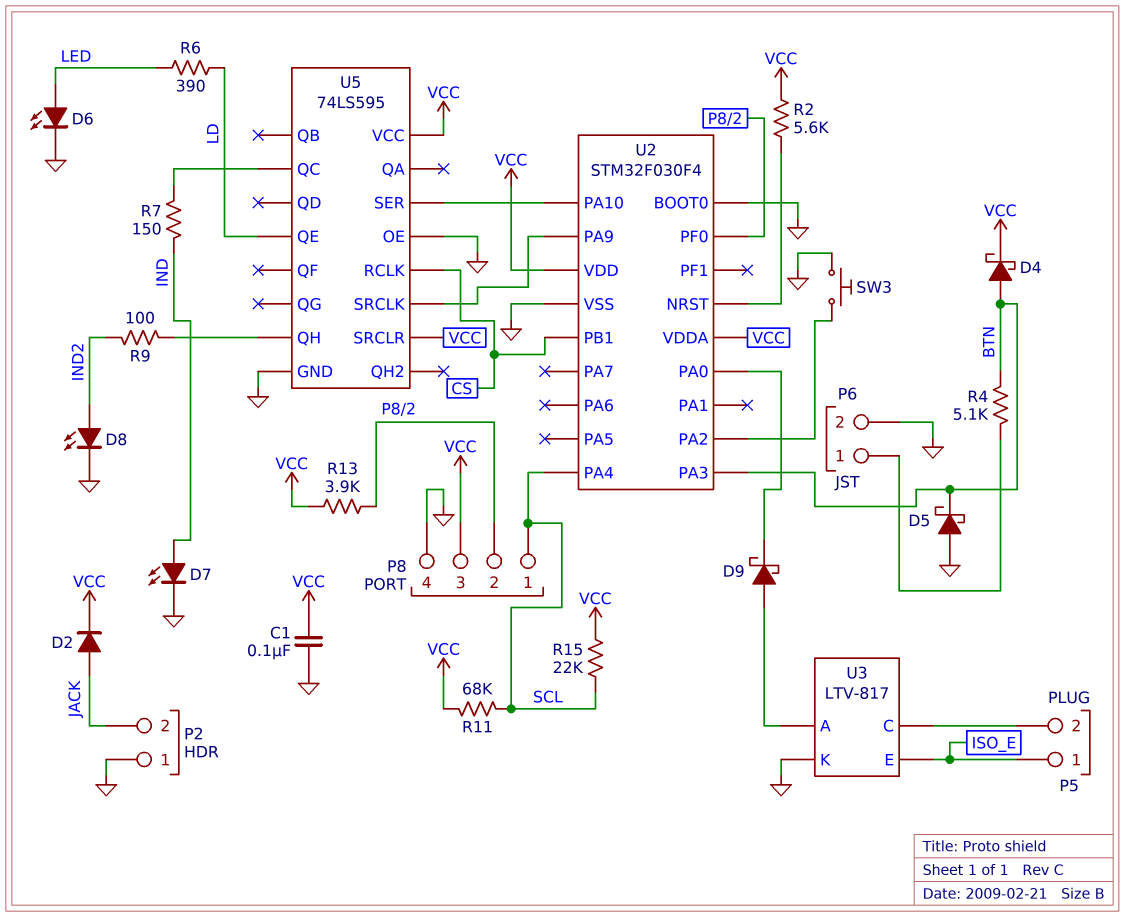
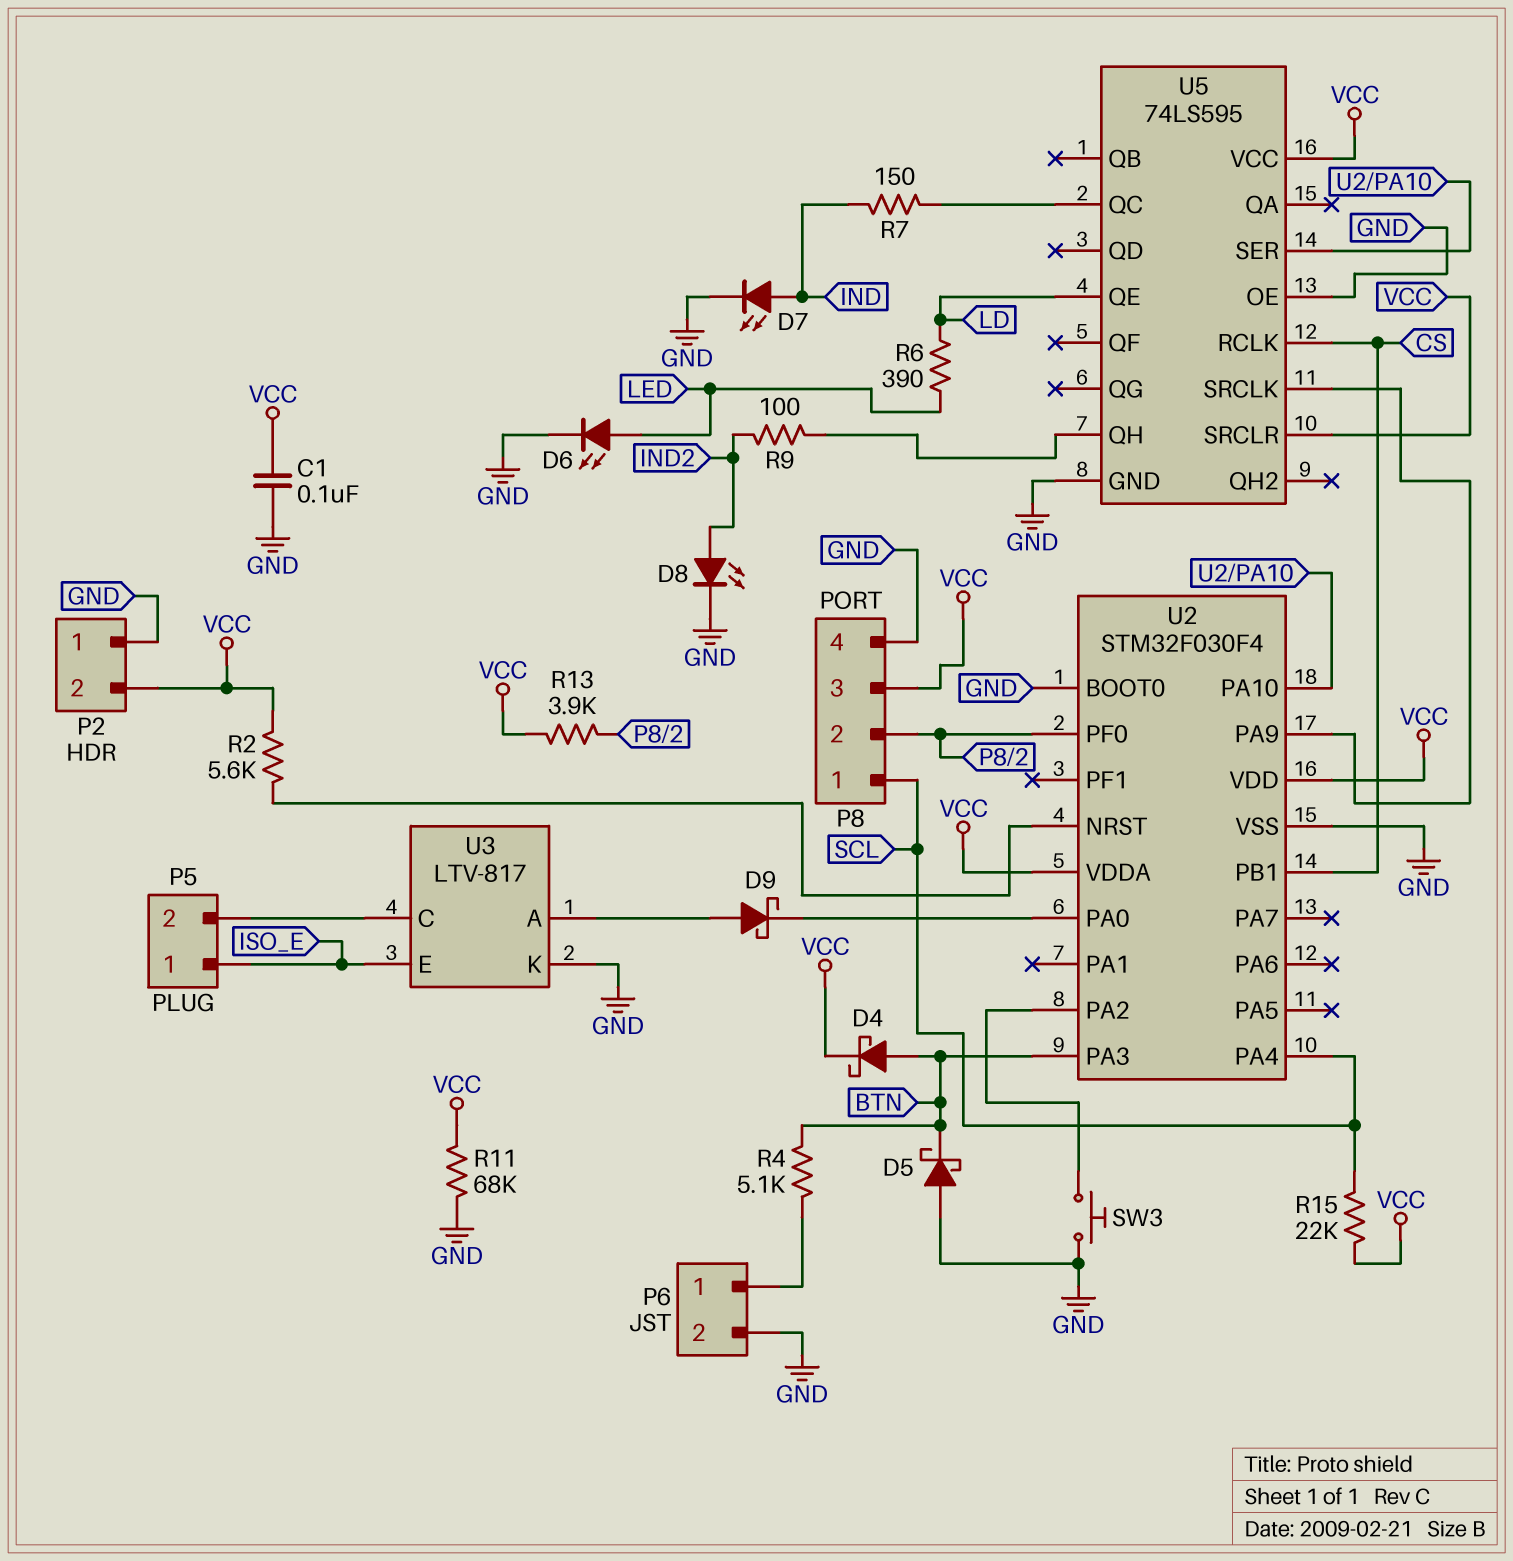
D2: diode (A JACK, K VCC) -> none
P2 pin 2: JACK -> VCC
R11: 68k (SCL, VCC) -> 68k (GND, VCC)

